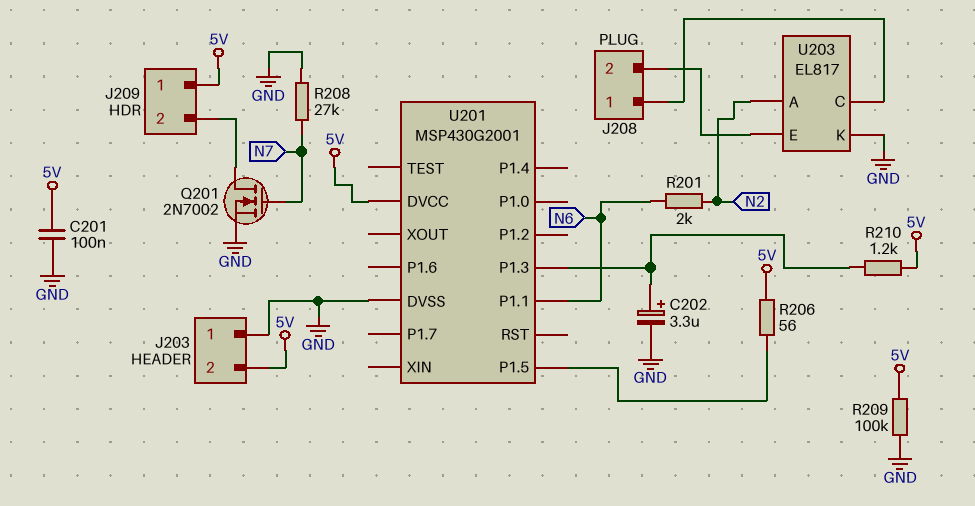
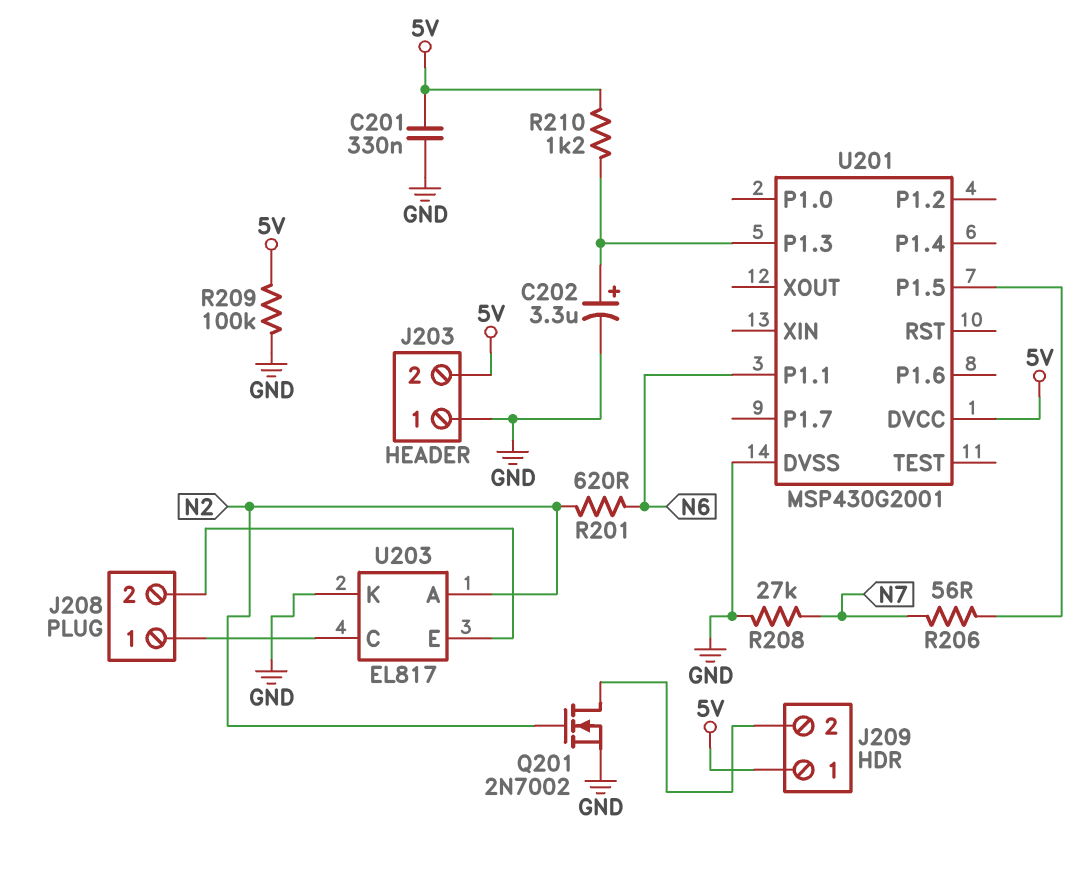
C201: 100nF (5V, GND) -> 330nF (5V, GND)
Q201: NMOS 2N7002 (G N7, D J209/2, S GND) -> NMOS 2N7002 (G N2, D J209/2, S GND)
R201: 2k (N2, N6) -> 620 (N2, N6)
R206: 56 (5V, U201/P1.5) -> 56 (N7, U201/P1.5)

